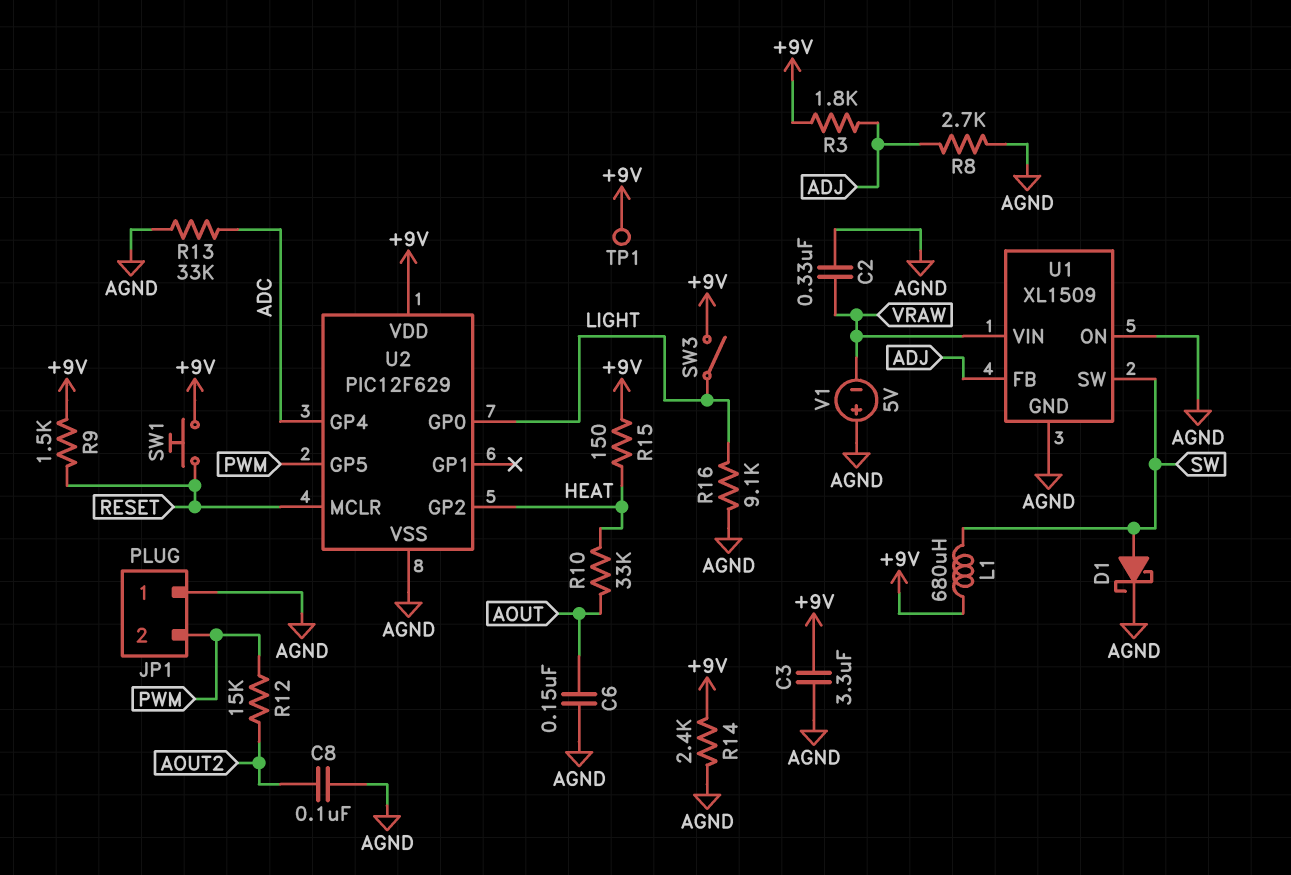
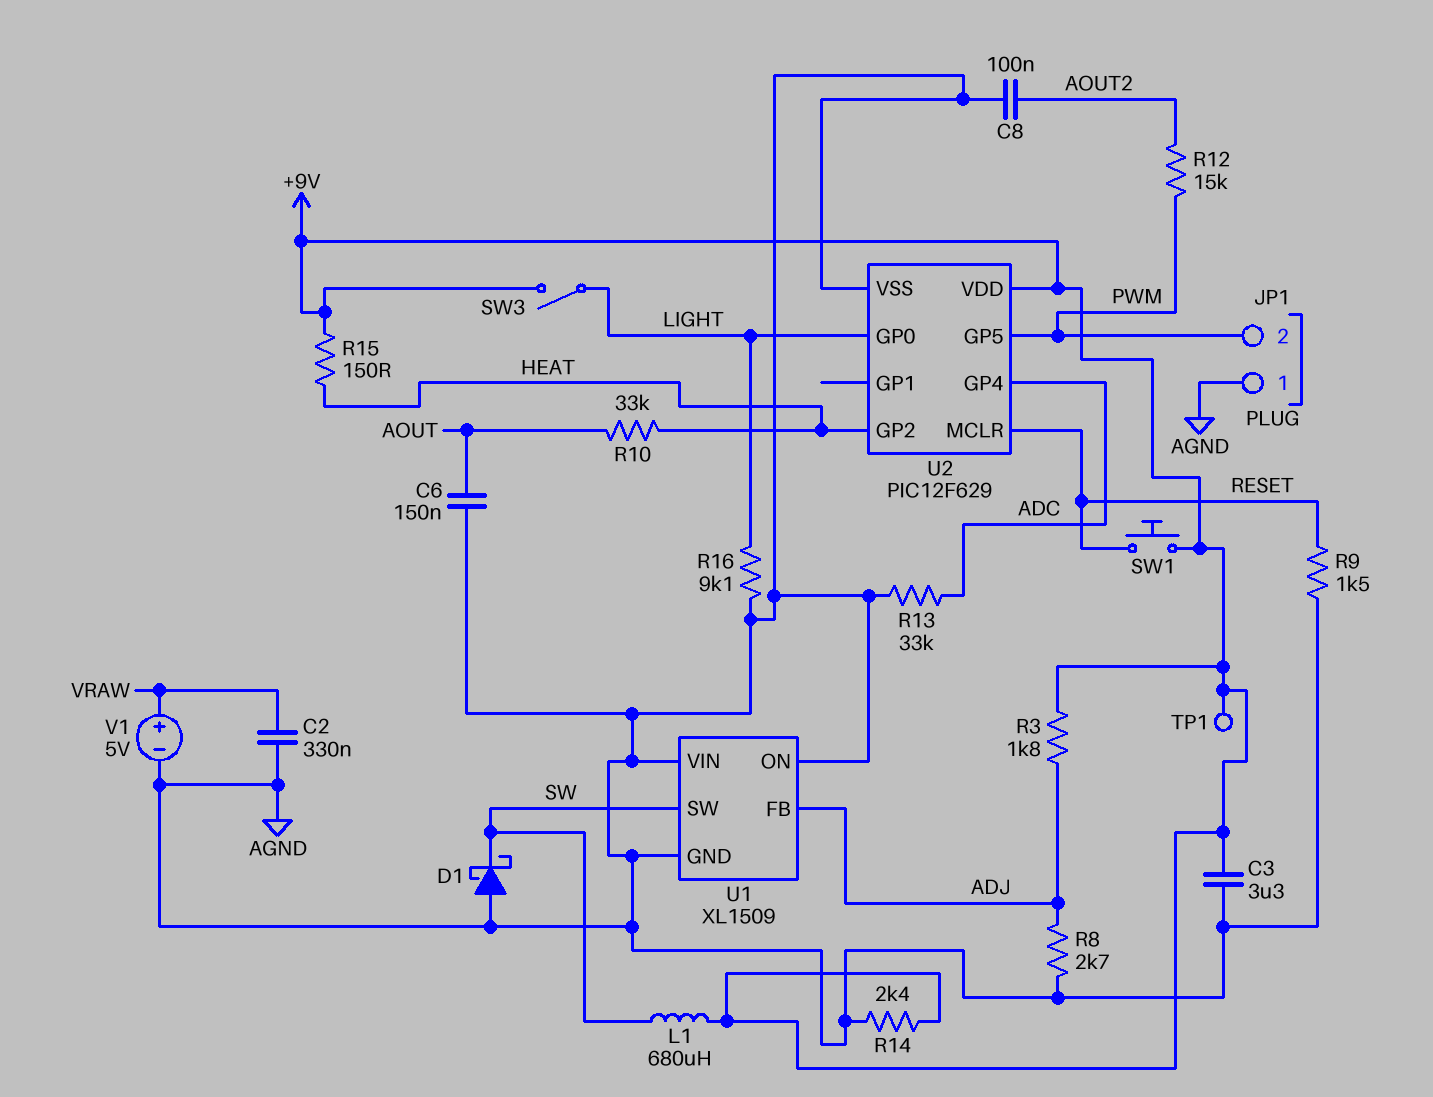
D1: schottky (A SW, K AGND) -> schottky (A AGND, K SW)
R9: 1.5k (+9V, RESET) -> 1.5k (AGND, RESET)
U1 pin VIN: VRAW -> AGND
V1: 5V (plus AGND, minus VRAW) -> 5V (plus VRAW, minus AGND)

